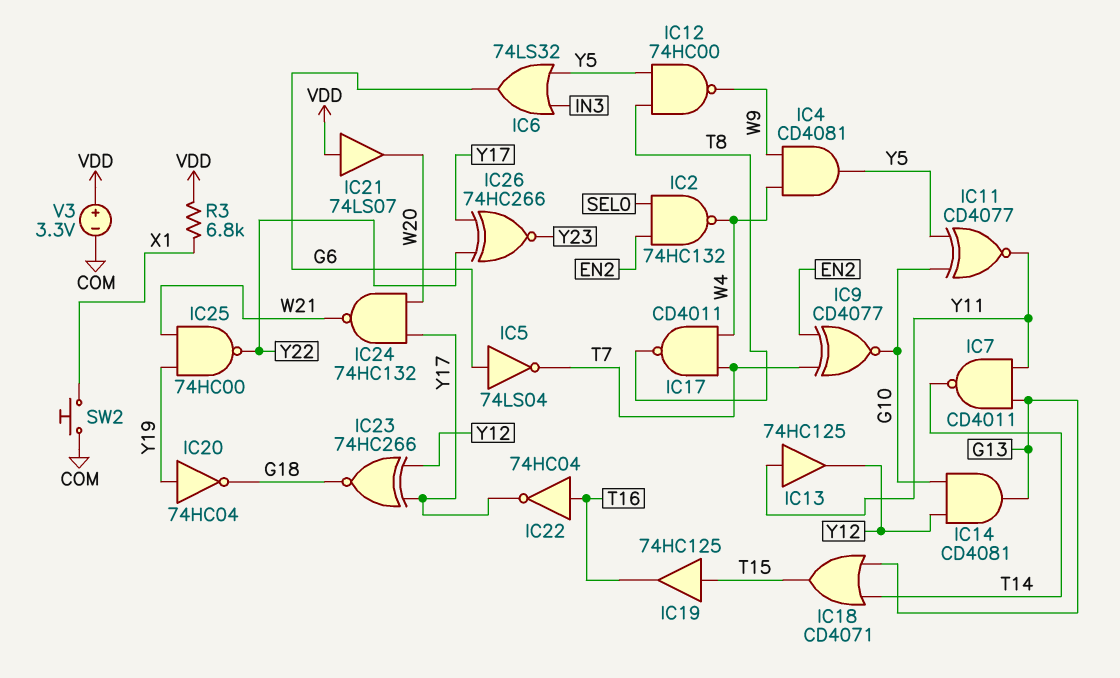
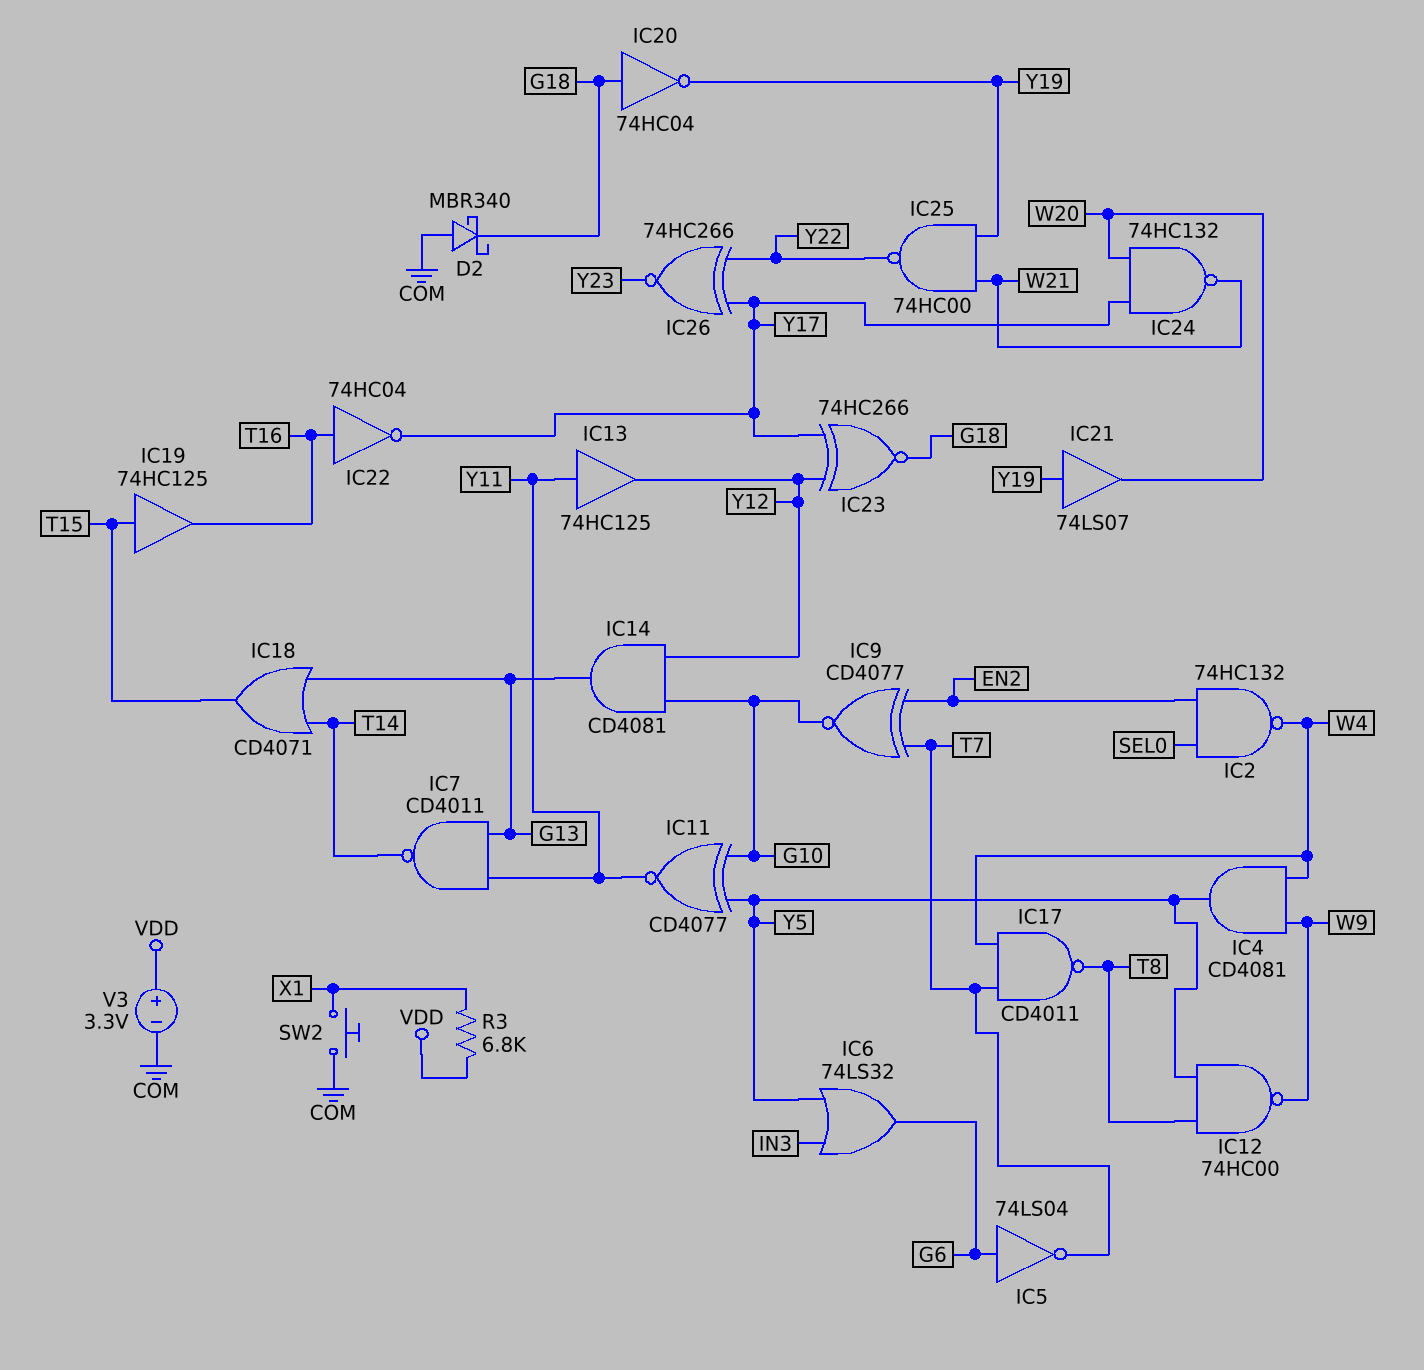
D2: none -> schottky MBR340 (A COM, K G18)
IC20: NOT 74HC04 (in Y19, out G18) -> NOT 74HC04 (in G18, out Y19)
IC21: buffer 74LS07 (in VDD, out W20) -> buffer 74LS07 (in Y19, out W20)

